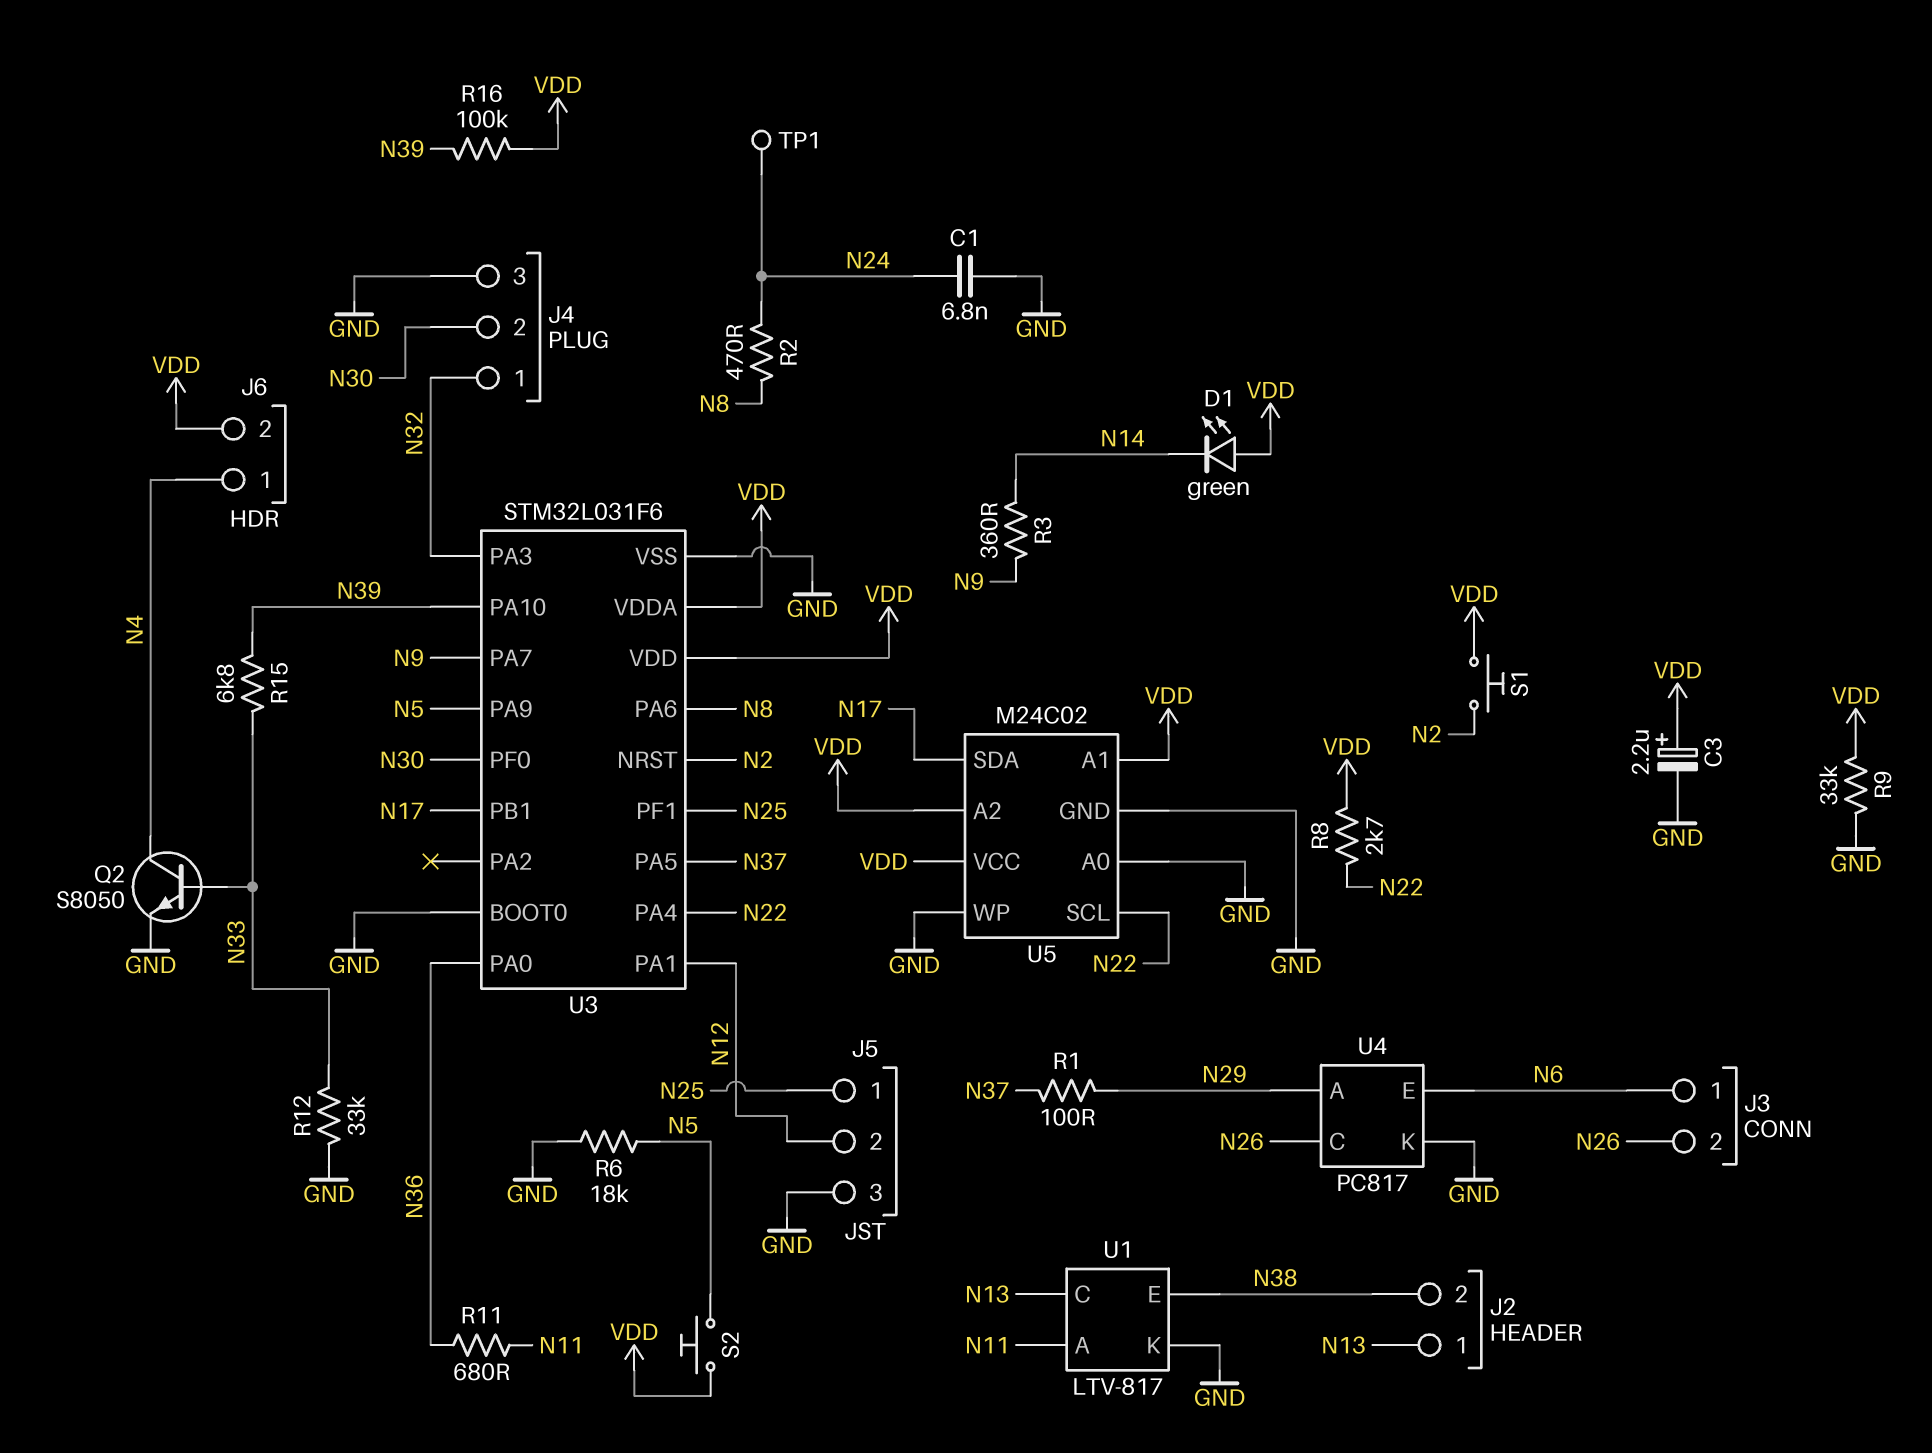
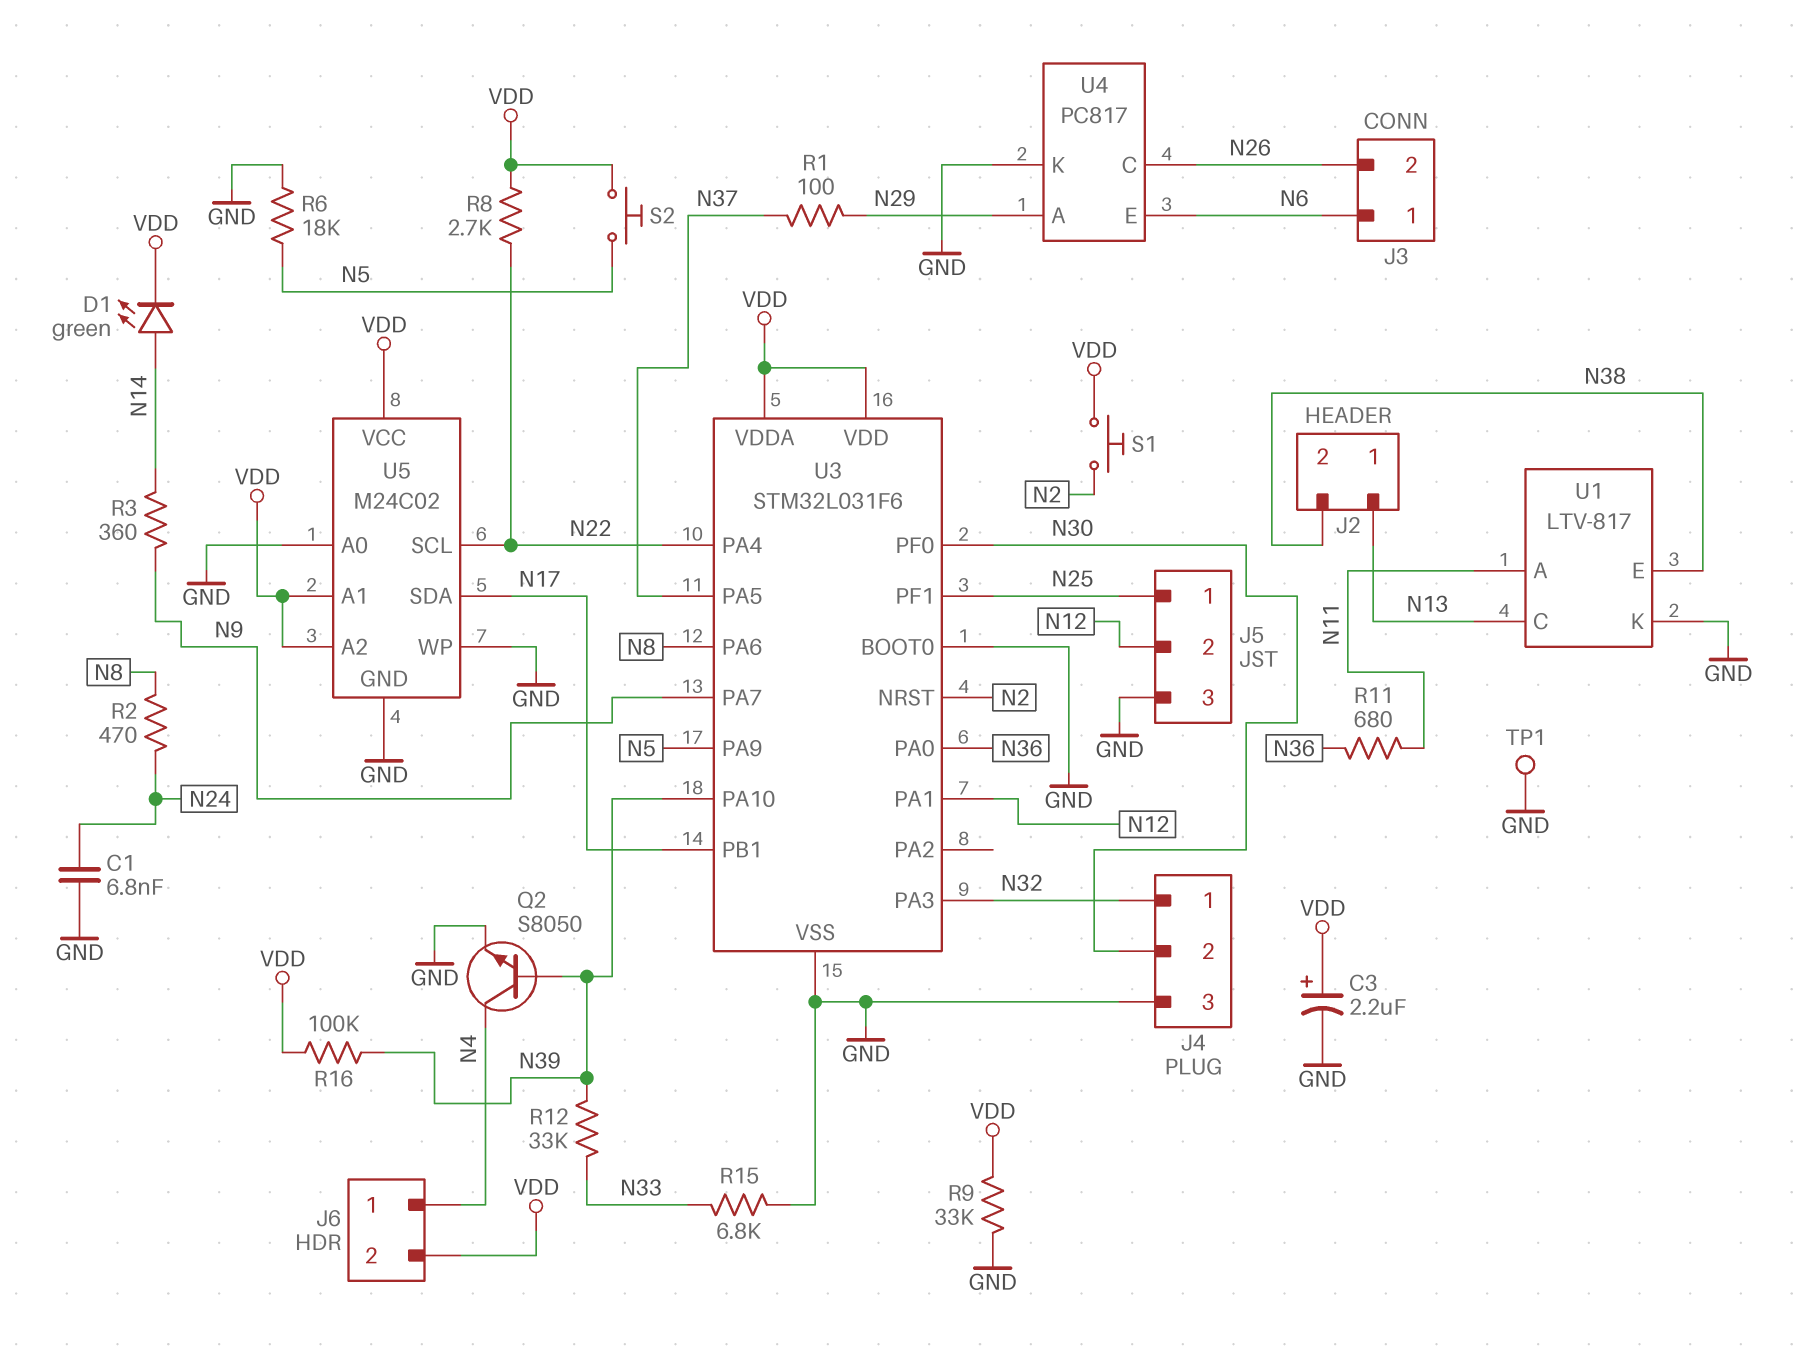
D1: LED green (A VDD, K N14) -> LED green (A N14, K VDD)
Q2: NPN S8050 (B N33, C N4, E GND) -> NPN S8050 (B N39, C N4, E GND)
R12: 33k (GND, N33) -> 33k (N33, N39)
R15: 6.8k (N33, N39) -> 6.8k (GND, N33)
TP1: test point (N24) -> test point (GND)

